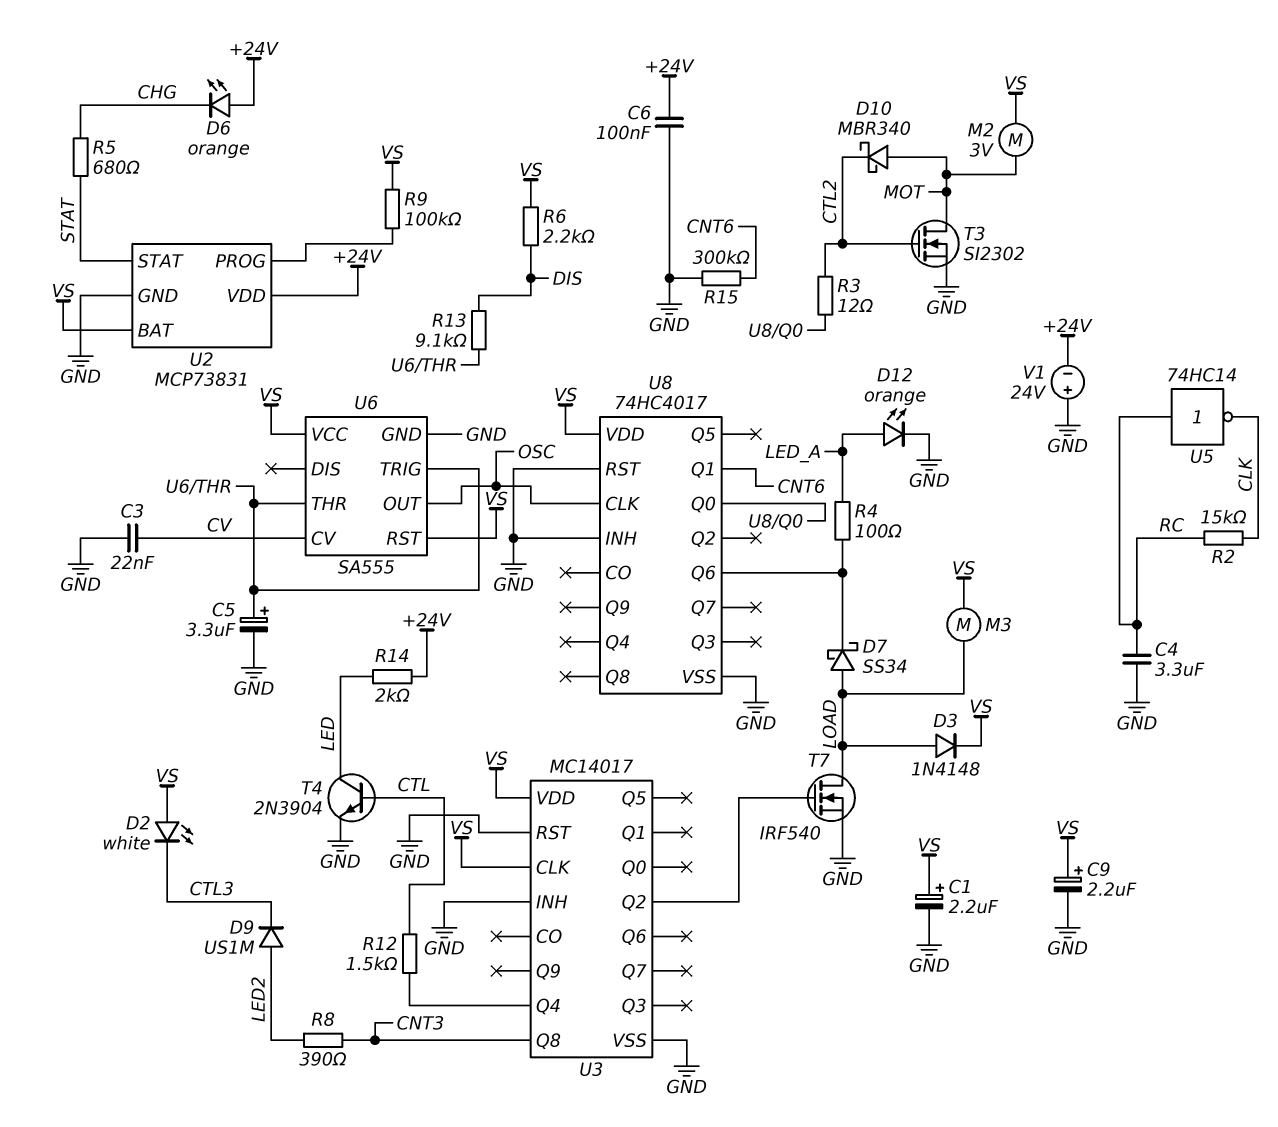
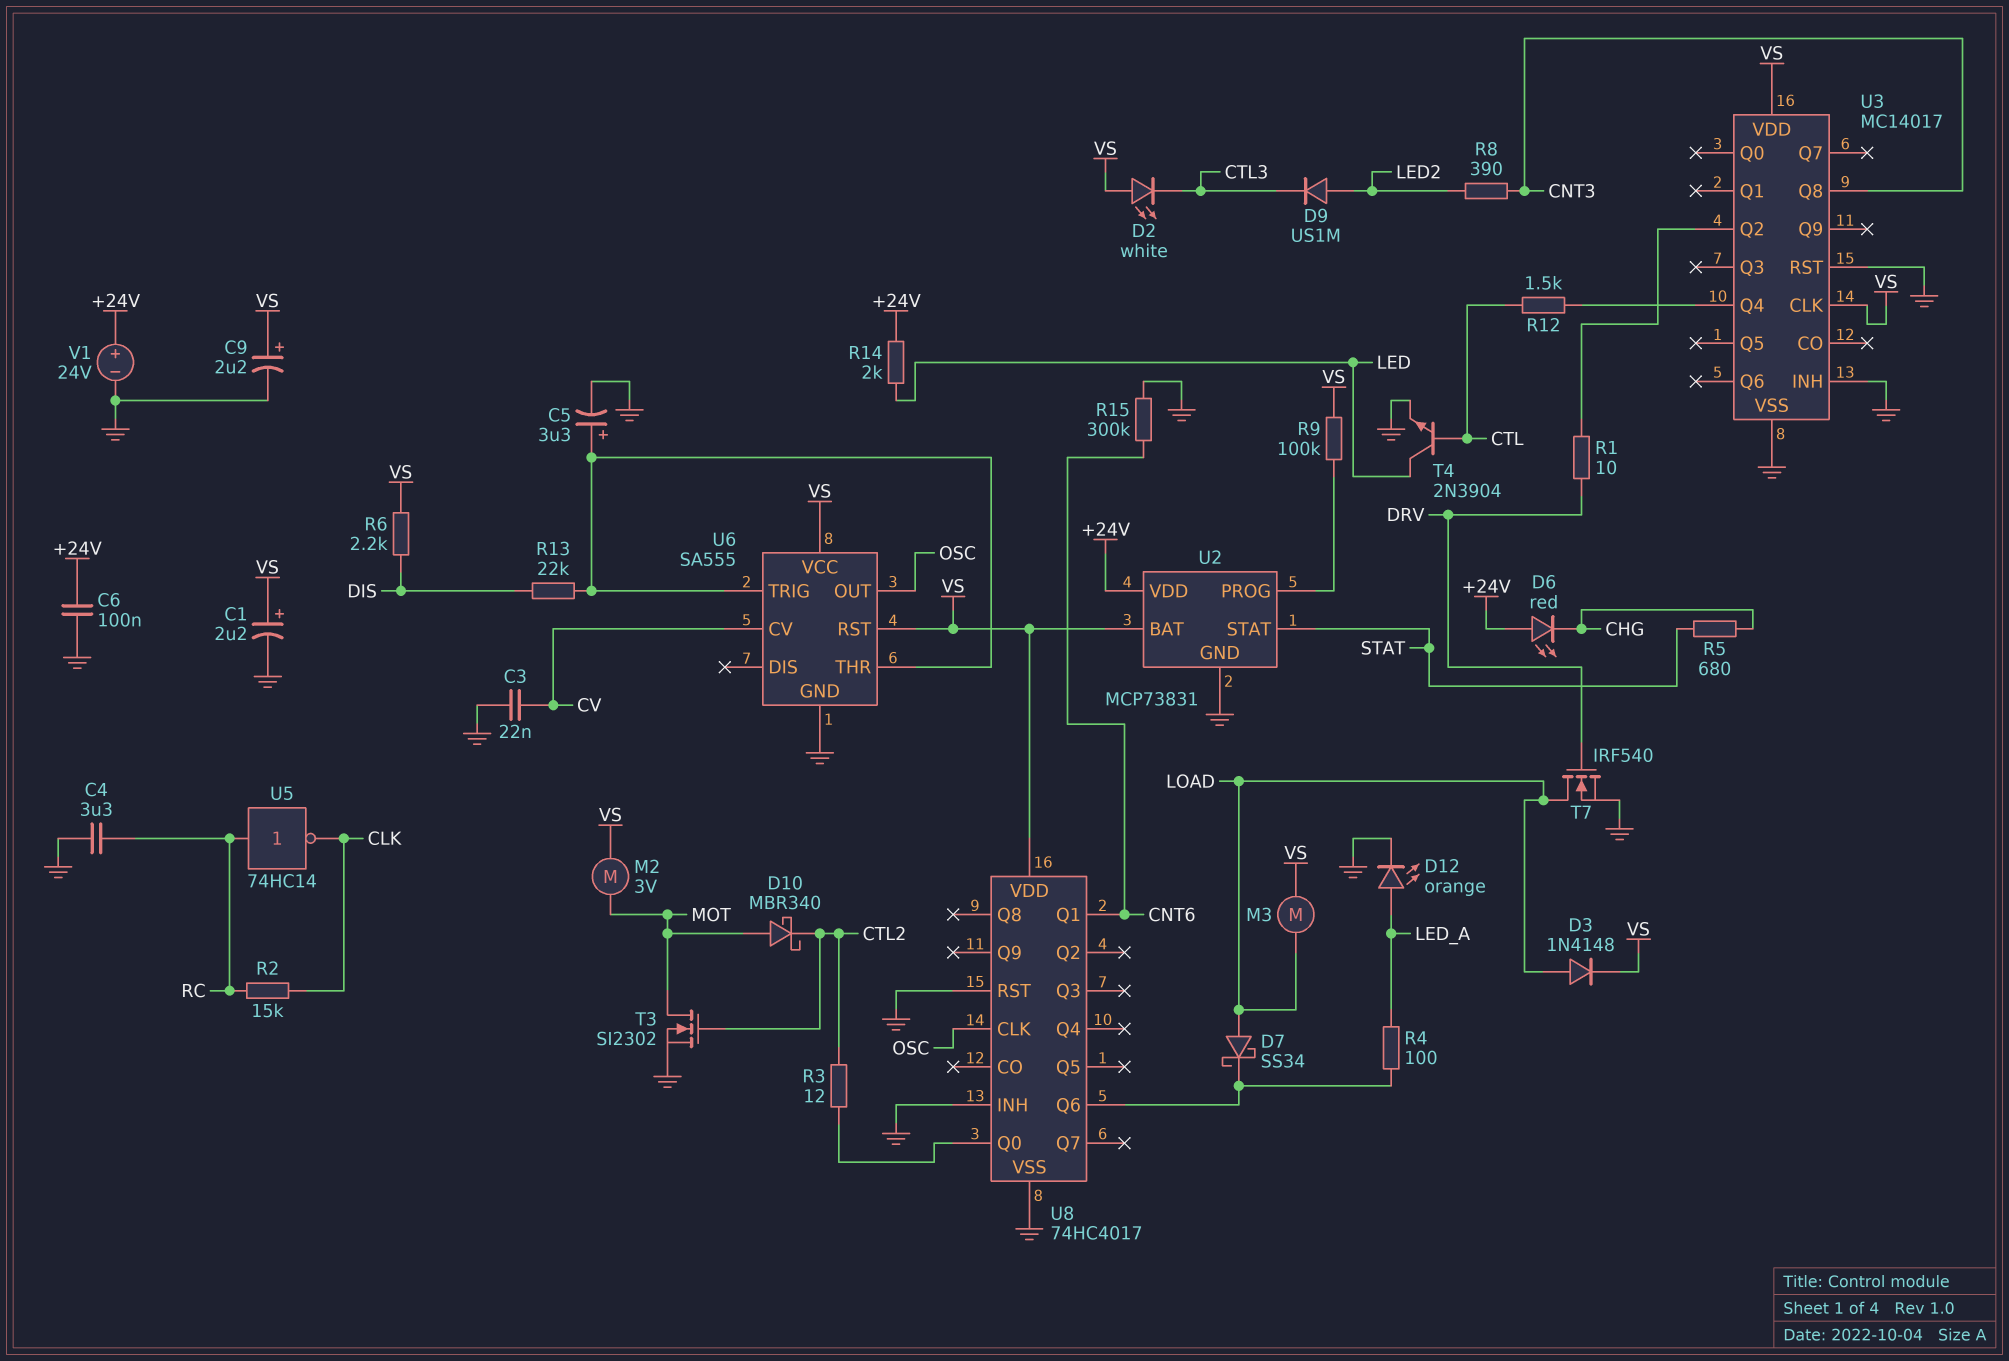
D6: LED orange (A +24V, K CHG) -> LED red (A +24V, K CHG)
R1: none -> 10 (DRV, U3/Q2)
R13: 9.1k (DIS, U6/THR) -> 22k (DIS, U6/THR)
T7: NMOS IRF540 (G U3/Q2, D LOAD, S GND) -> NMOS IRF540 (G DRV, D LOAD, S GND)
V1: 24V (plus GND, minus +24V) -> 24V (plus +24V, minus GND)

